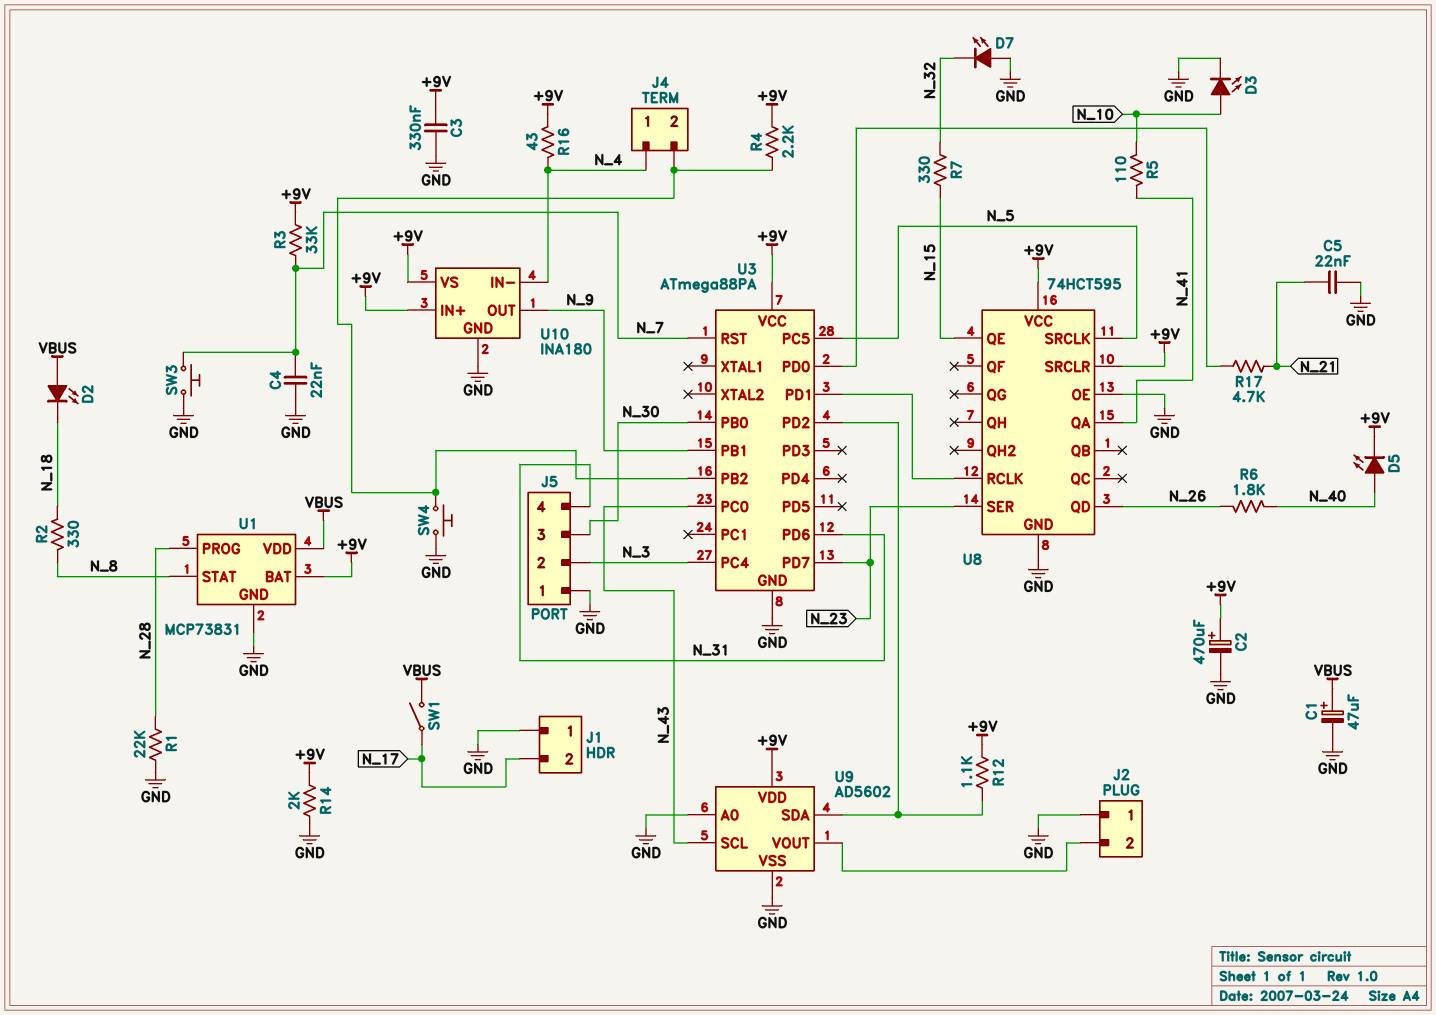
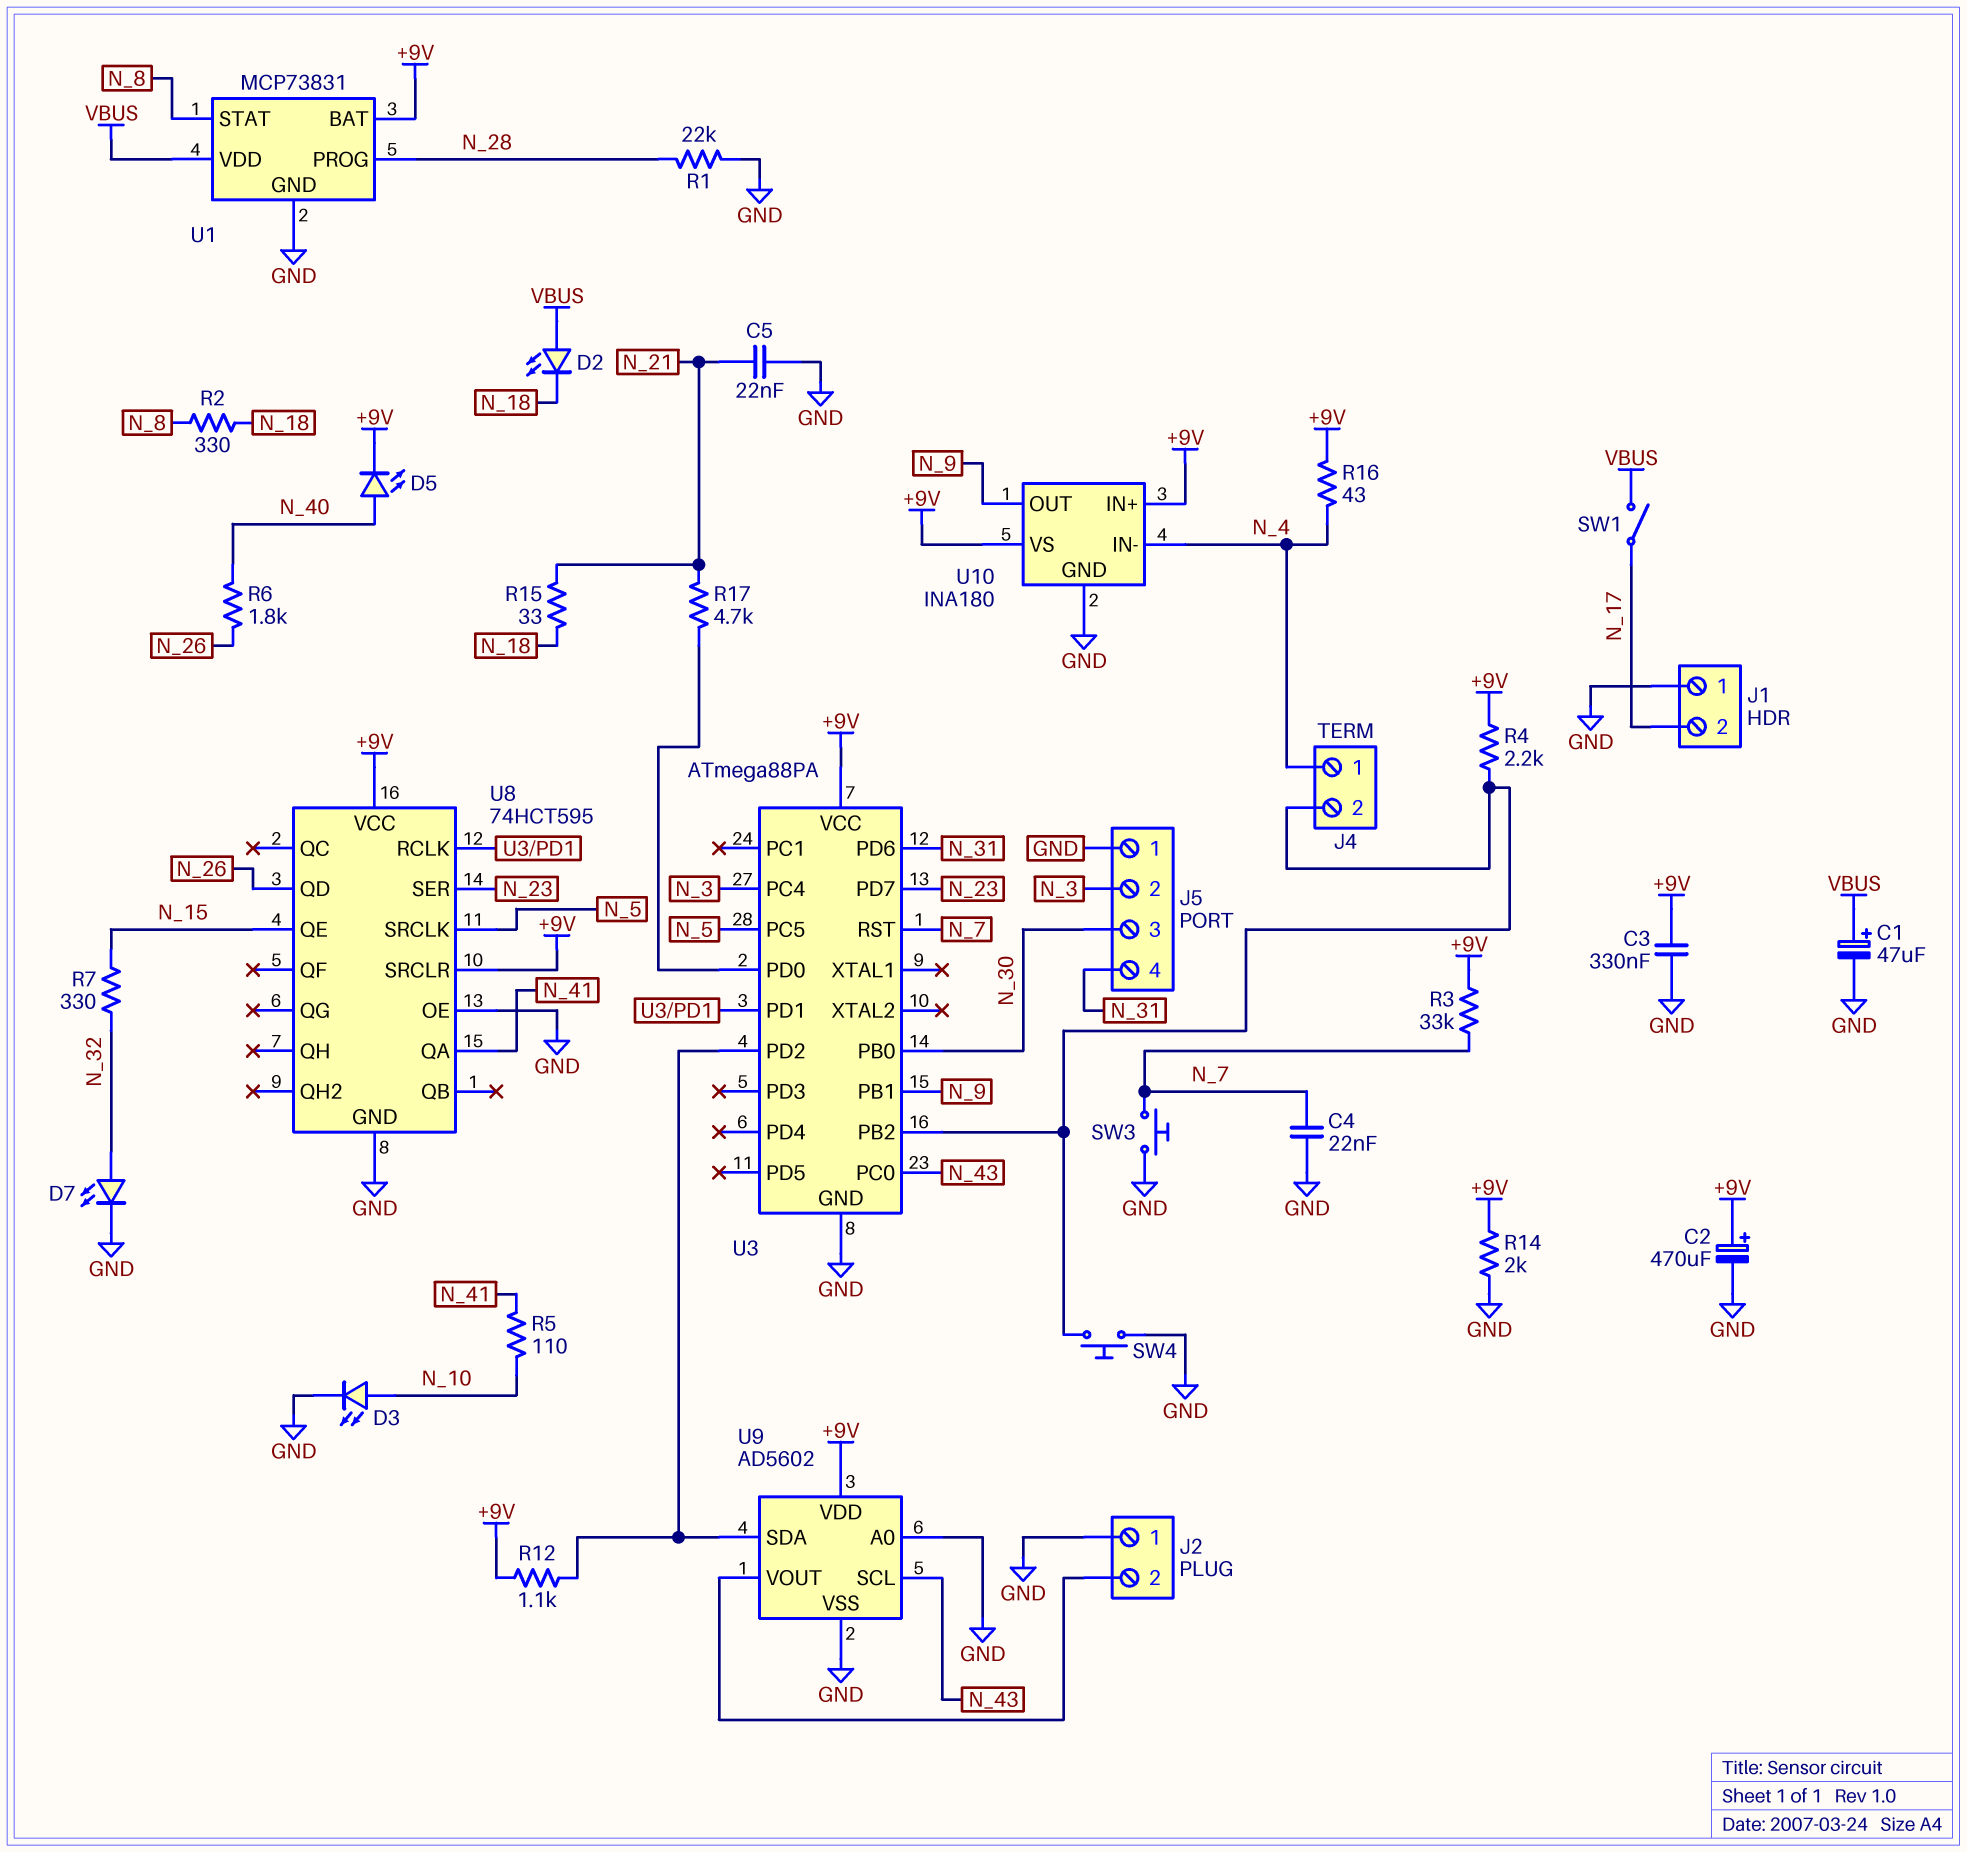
D7: LED (A GND, K N_32) -> LED (A N_32, K GND)
R15: none -> 33 (N_18, N_21)

